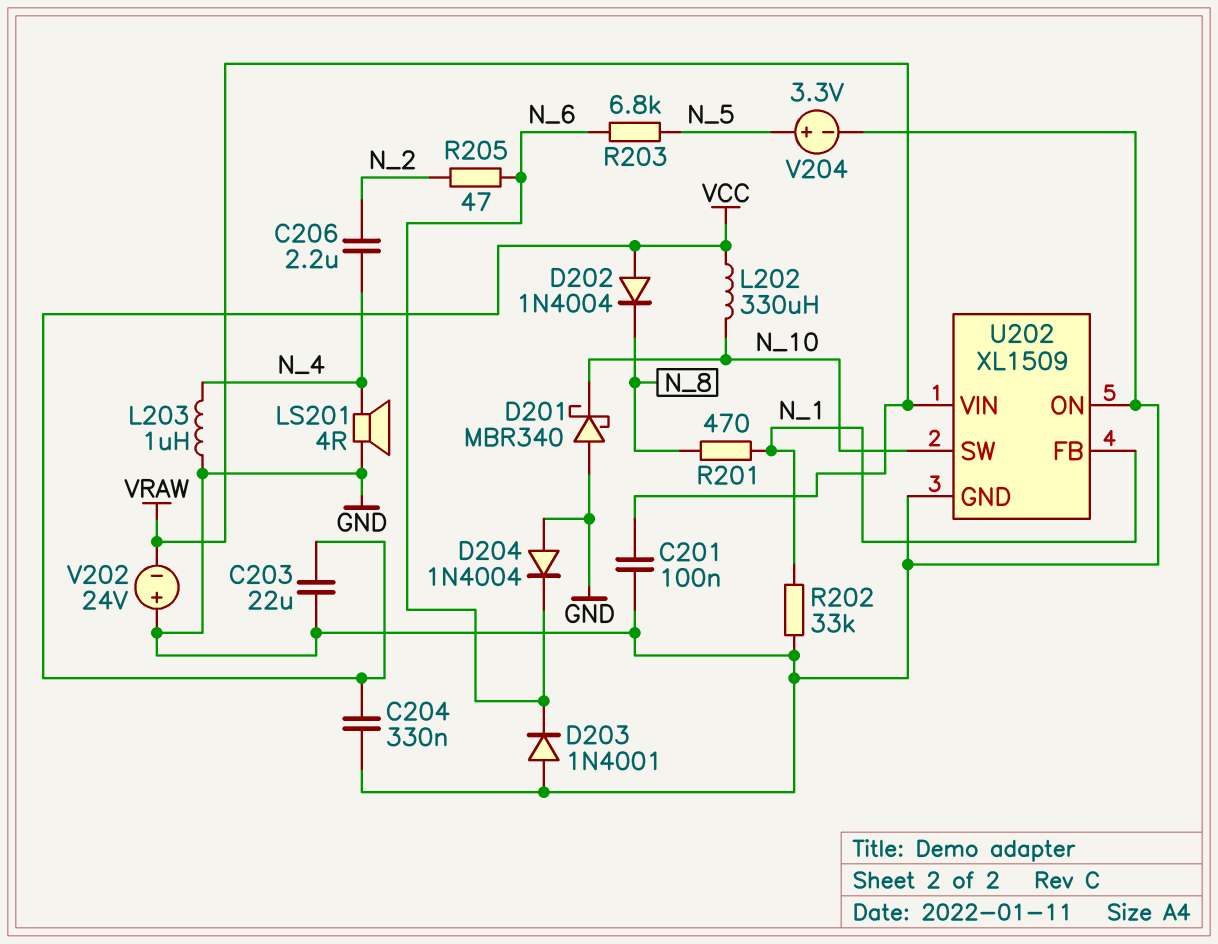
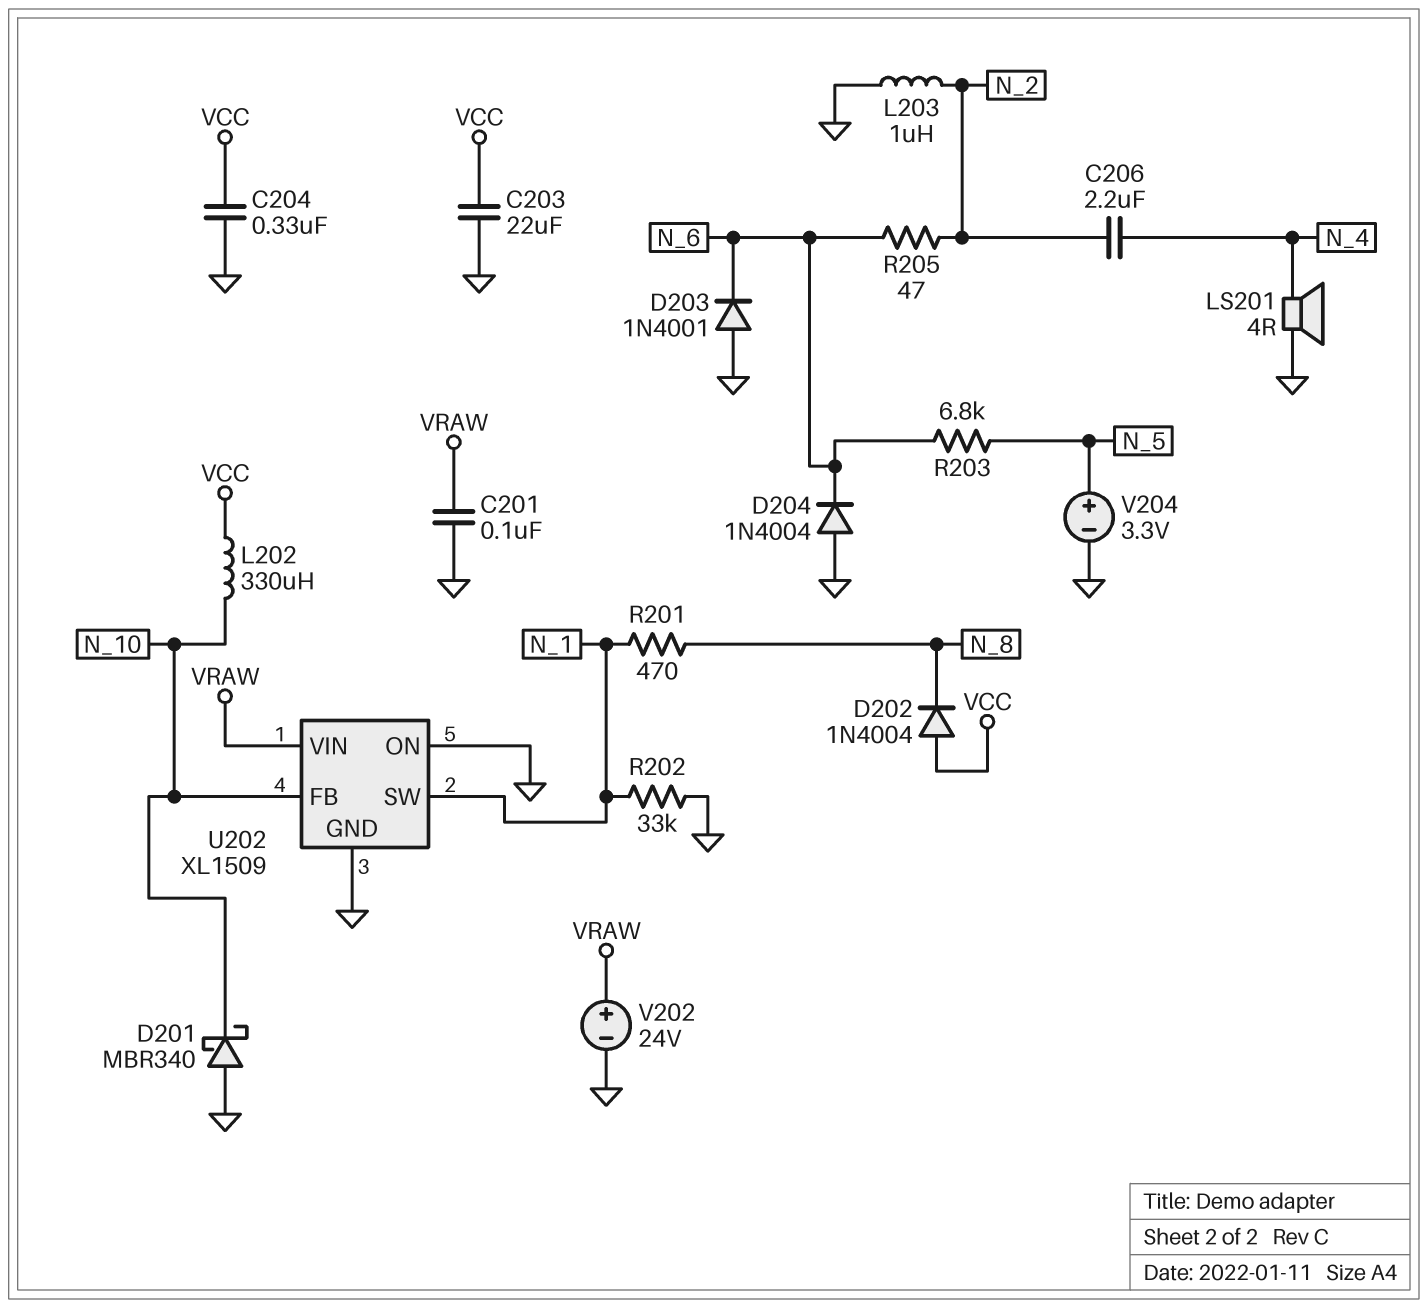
L203: 1uH (GND, N_4) -> 1uH (GND, N_2)
U202 pin FB: N_1 -> N_10
U202 pin SW: N_10 -> N_1
V202: 24V (plus GND, minus VRAW) -> 24V (plus VRAW, minus GND)

